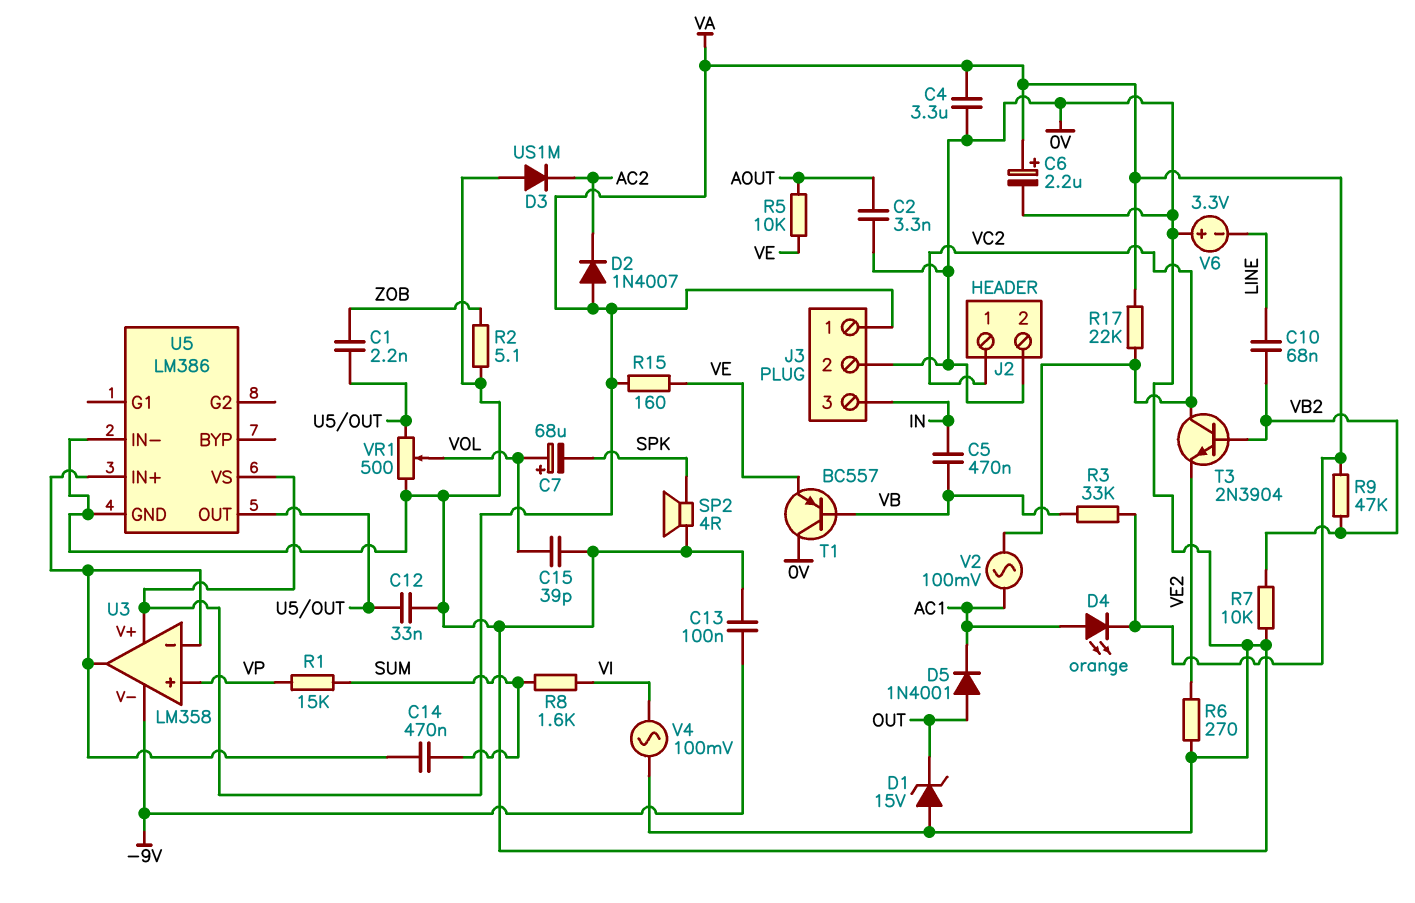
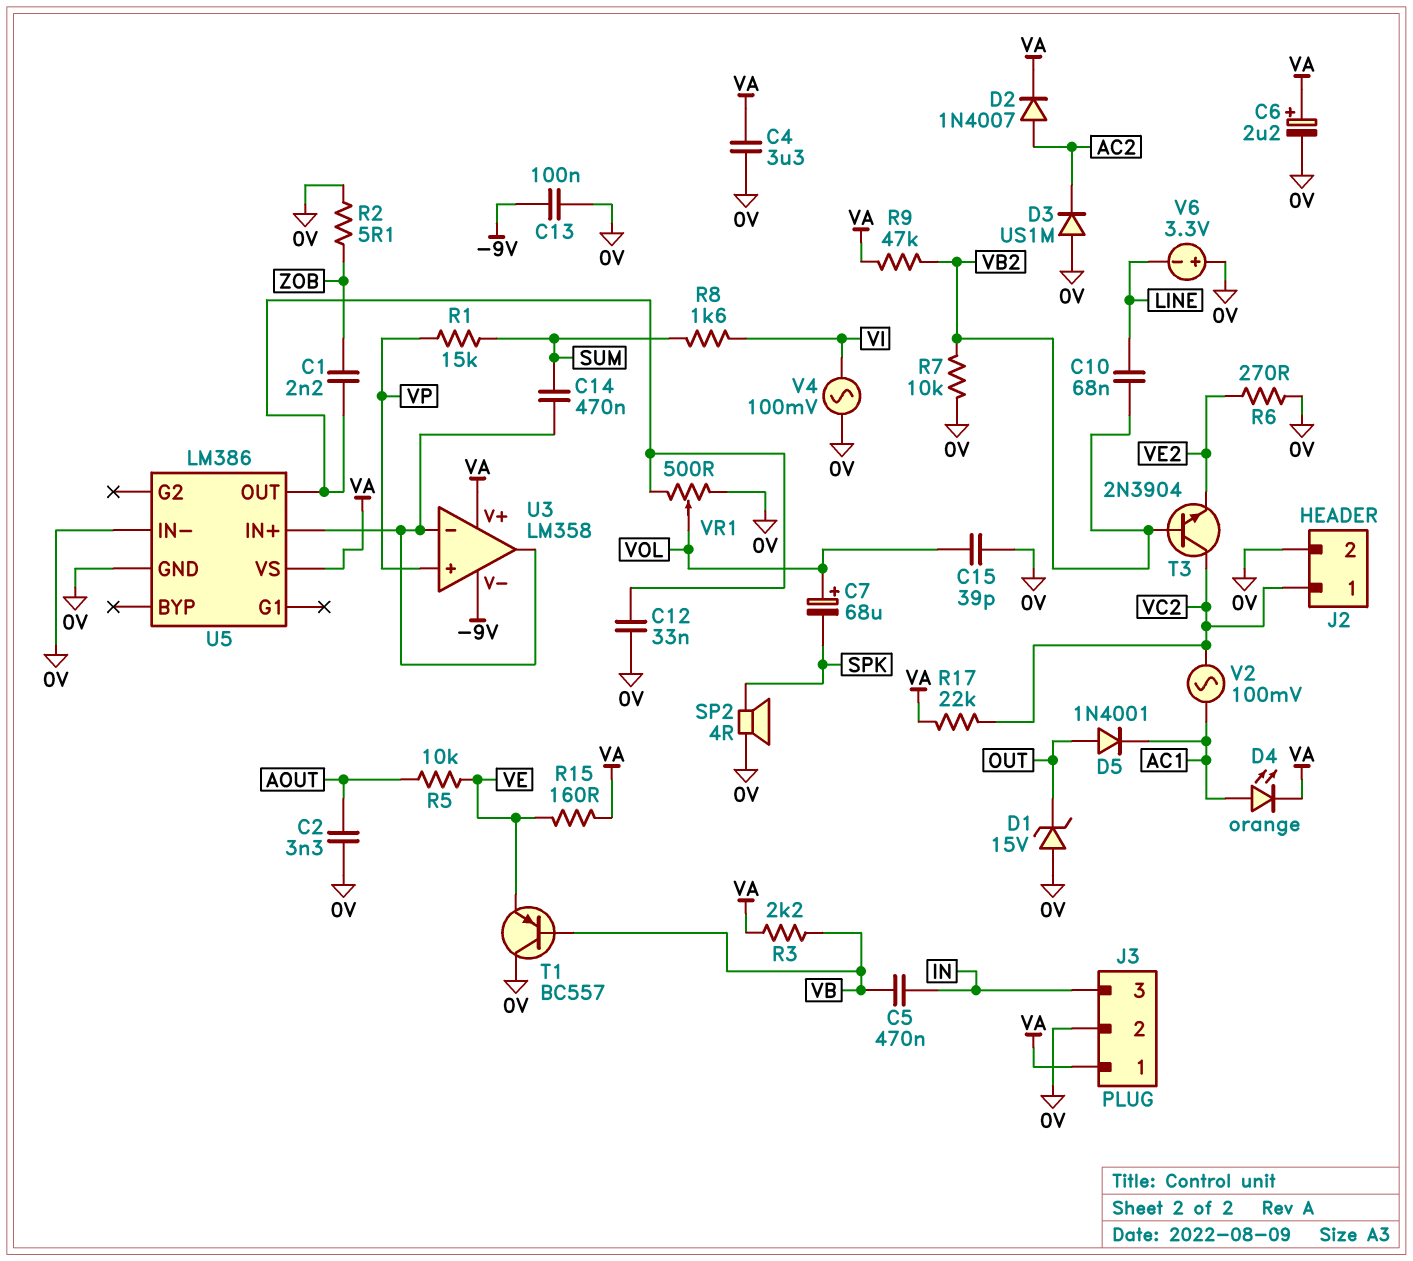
D2: diode 1N4007 (A VA, K AC2) -> diode 1N4007 (A AC2, K VA)
R3: 33k (VA, VB) -> 2.2k (VA, VB)

